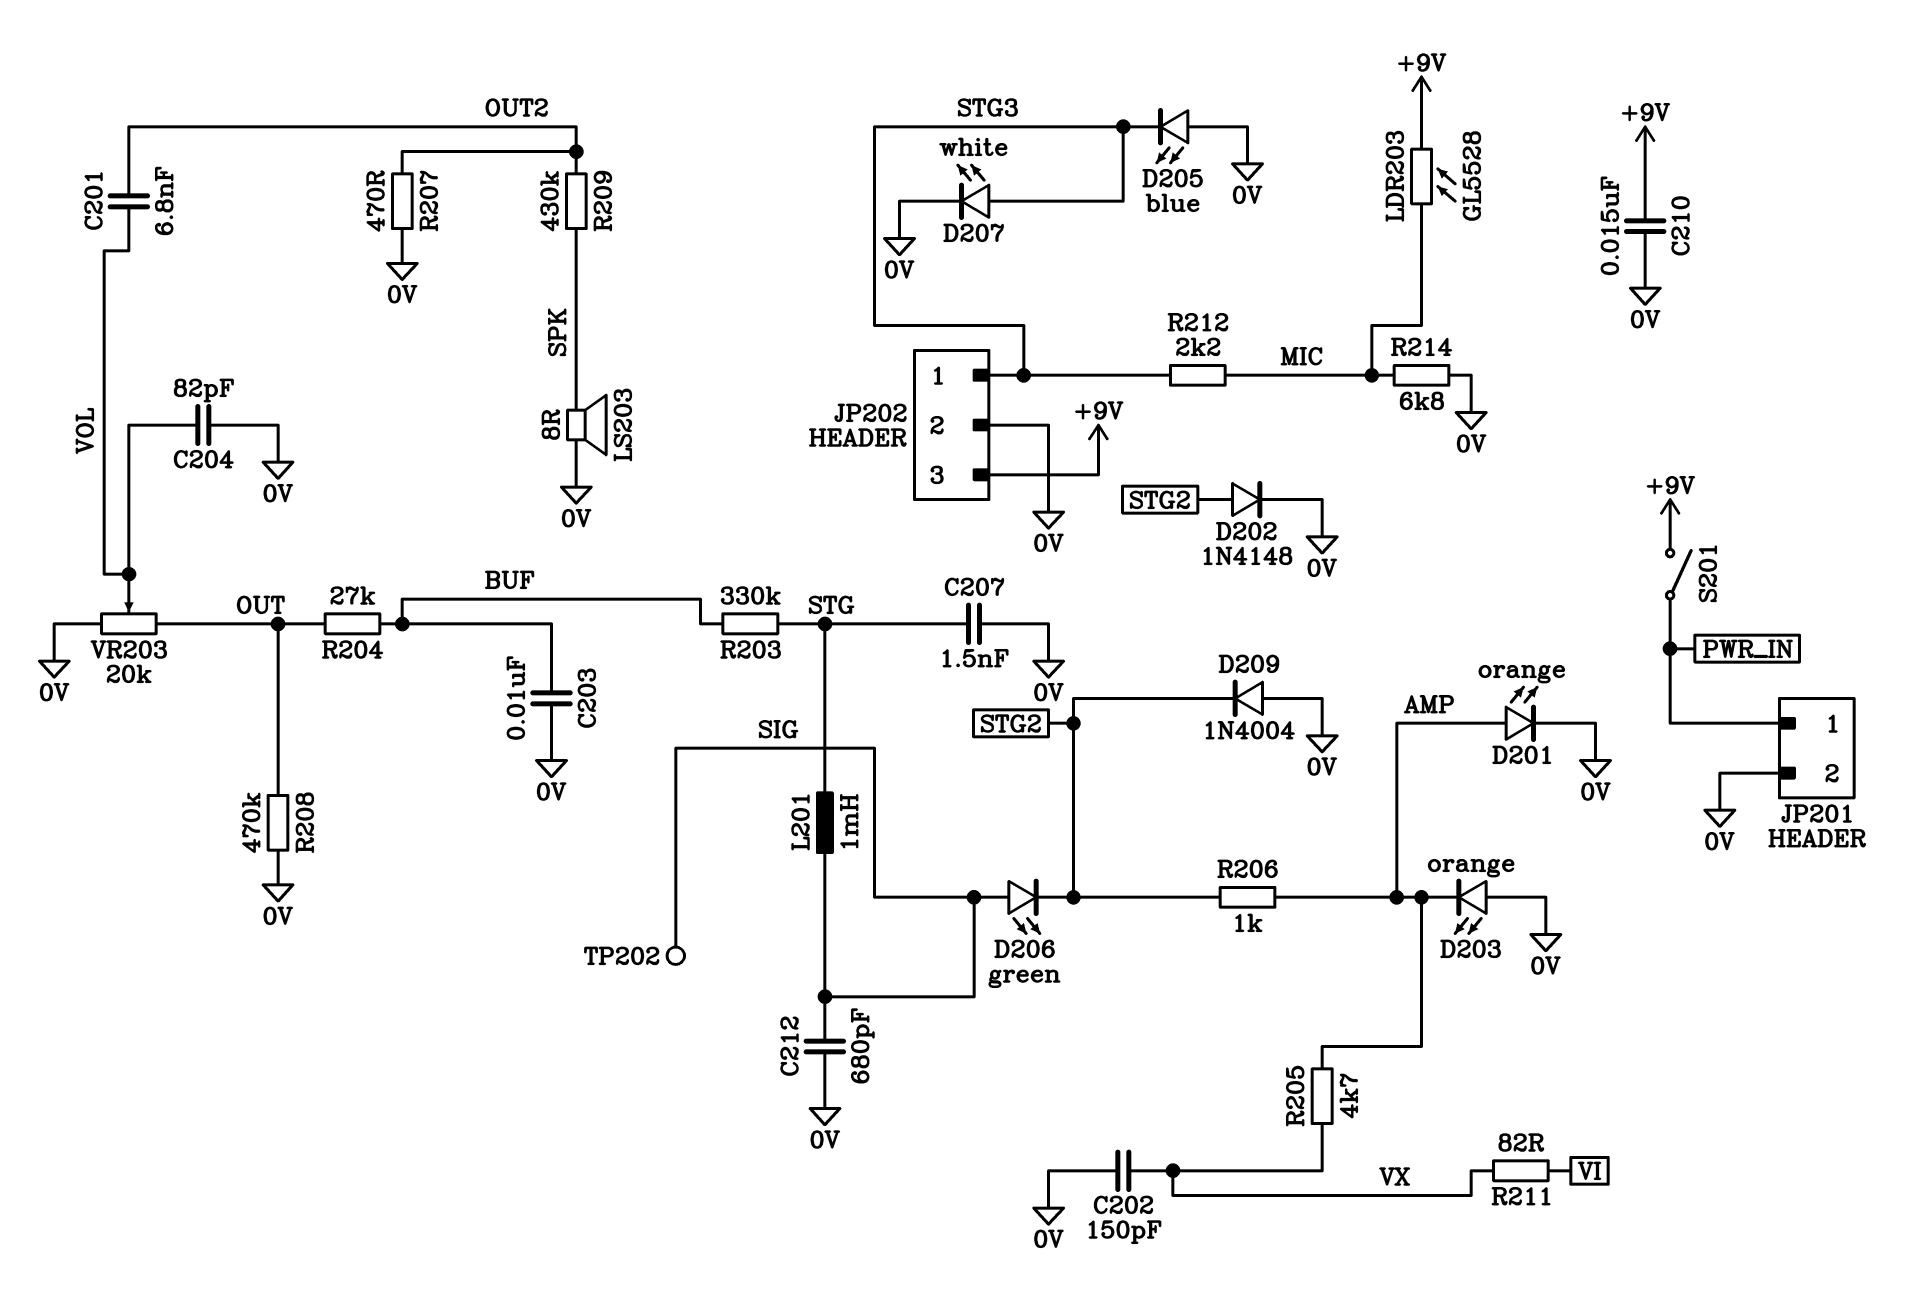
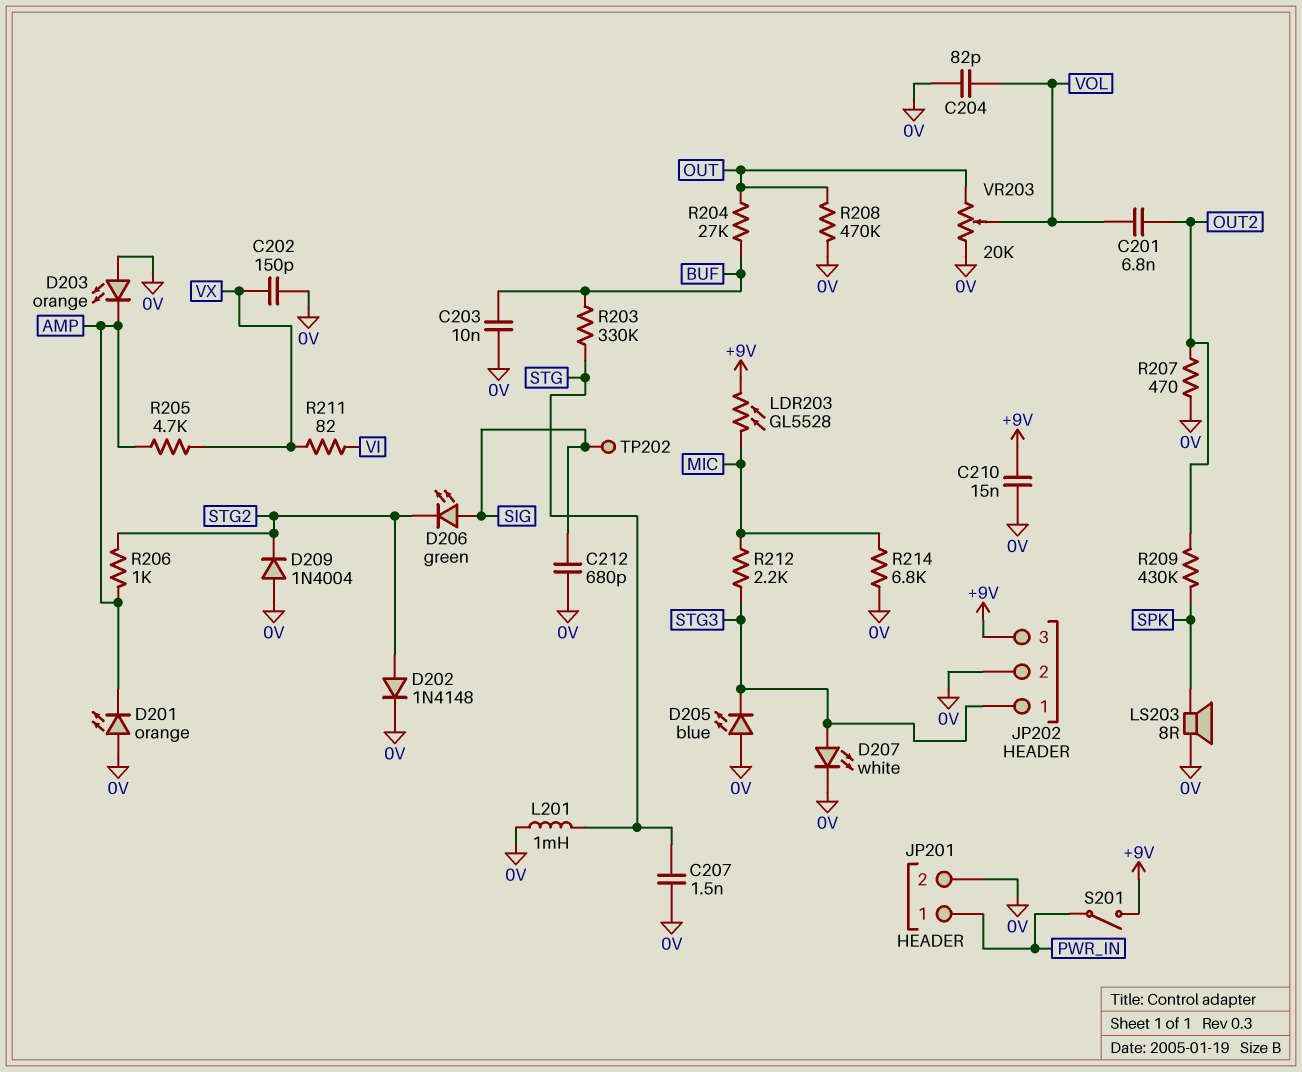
D201: LED orange (A AMP, K 0V) -> LED orange (A 0V, K AMP)
L201: 1mH (SIG, STG) -> 1mH (0V, STG)

